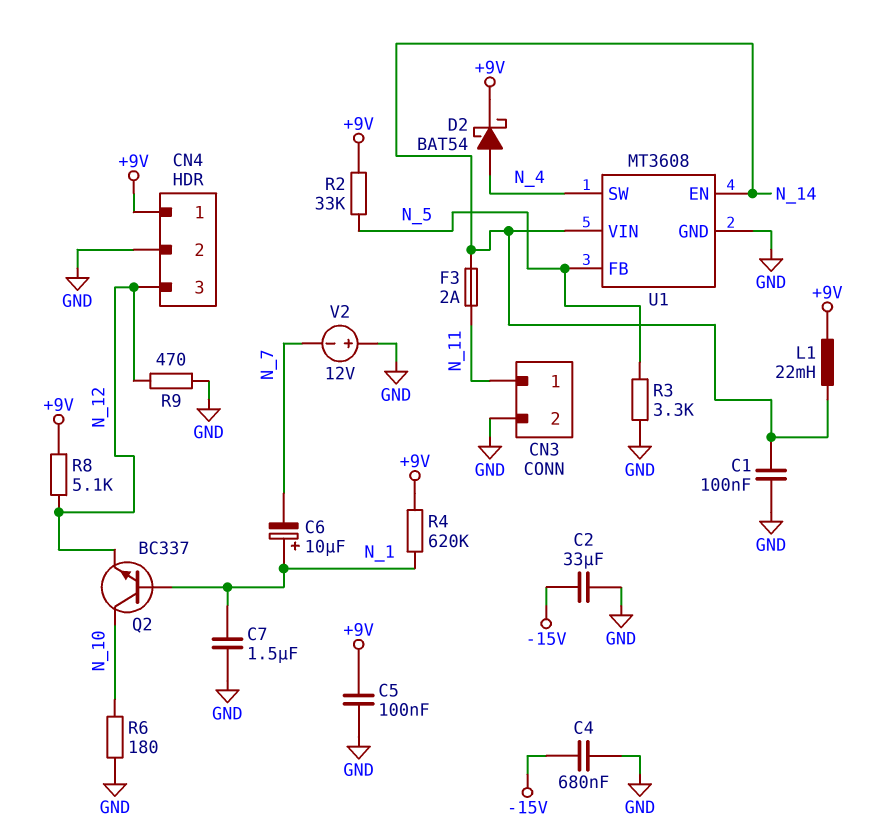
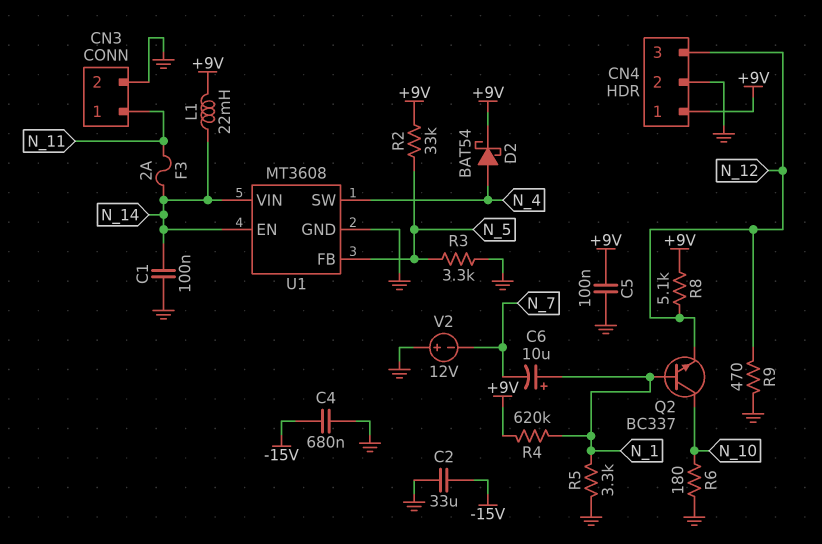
C7: 1.5uF (GND, N_1) -> none
R5: none -> 3.3k (GND, N_1)

